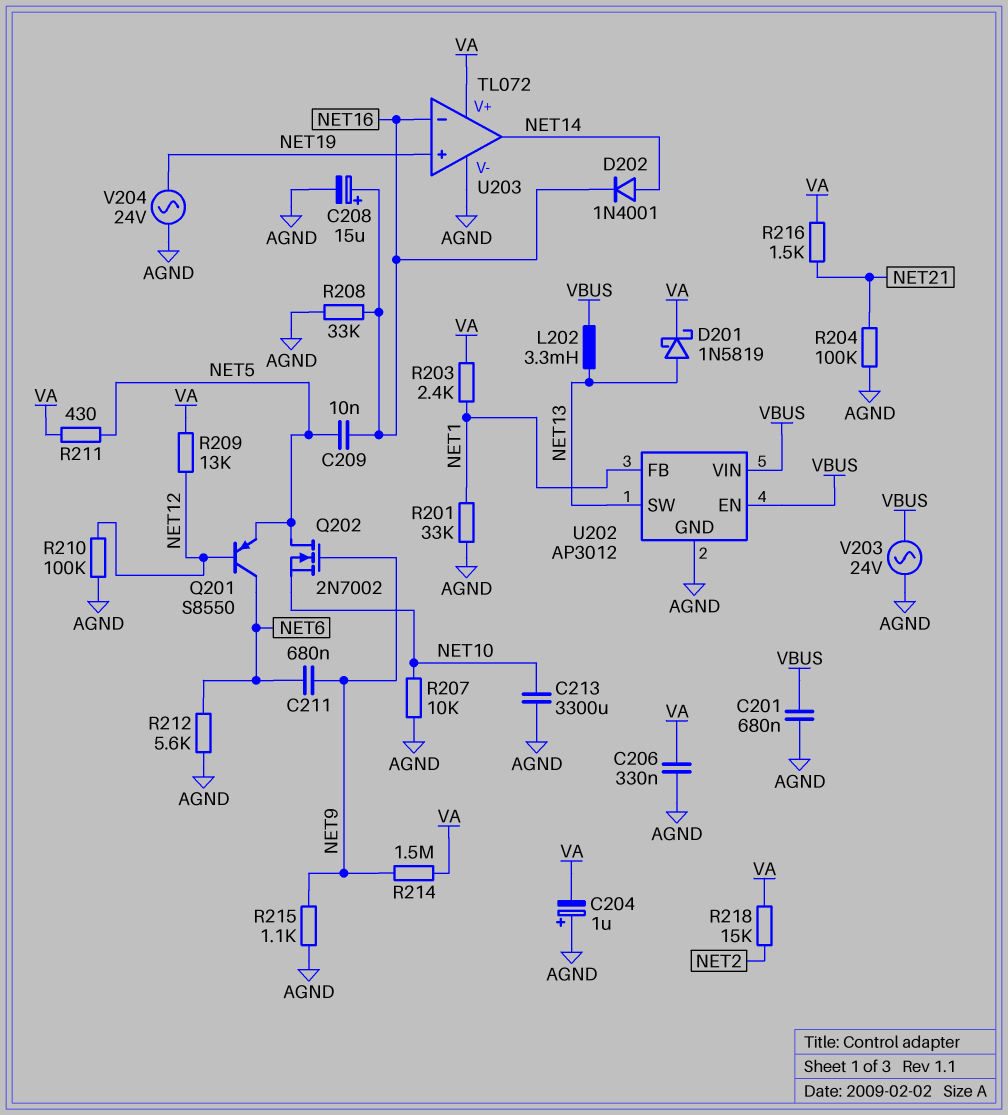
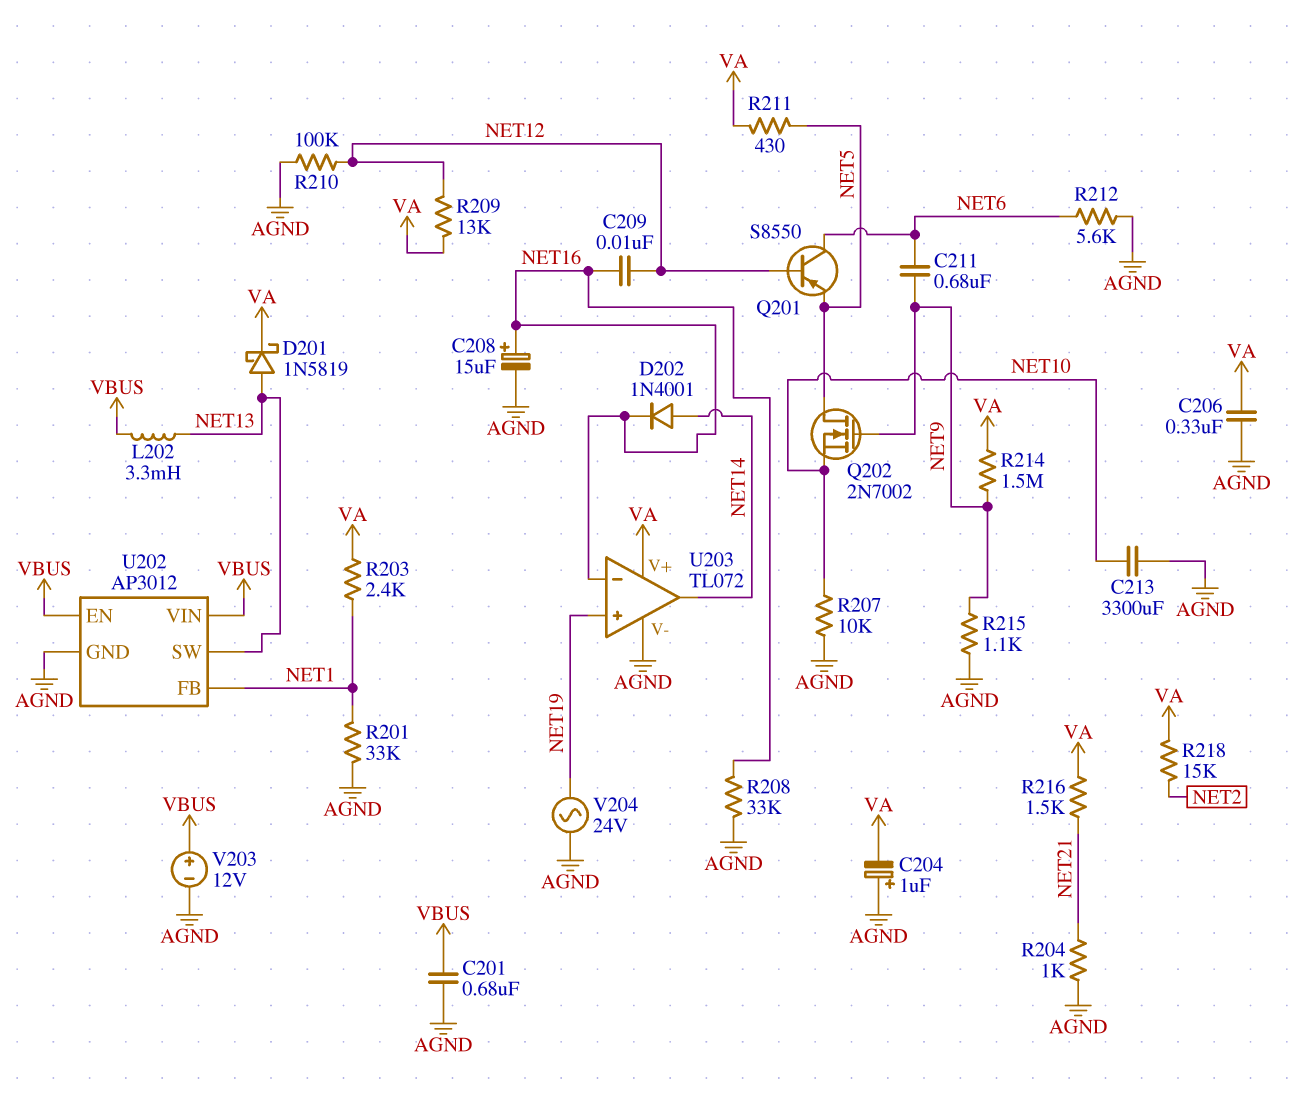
C209: 10nF (NET5, NET16) -> 10nF (NET12, NET16)
R204: 100k (AGND, NET21) -> 1k (AGND, NET21)
V203: AC 24V (AGND, VBUS) -> 12V (plus VBUS, minus AGND)

